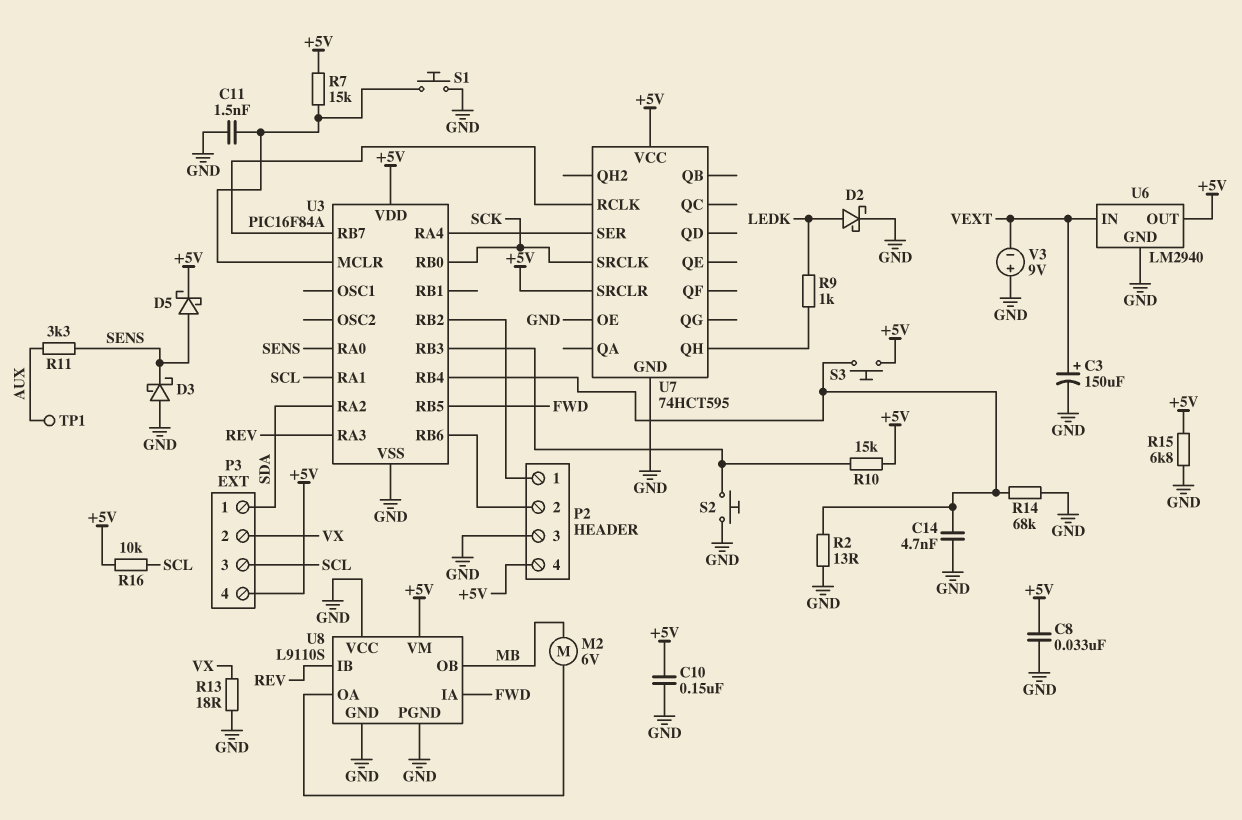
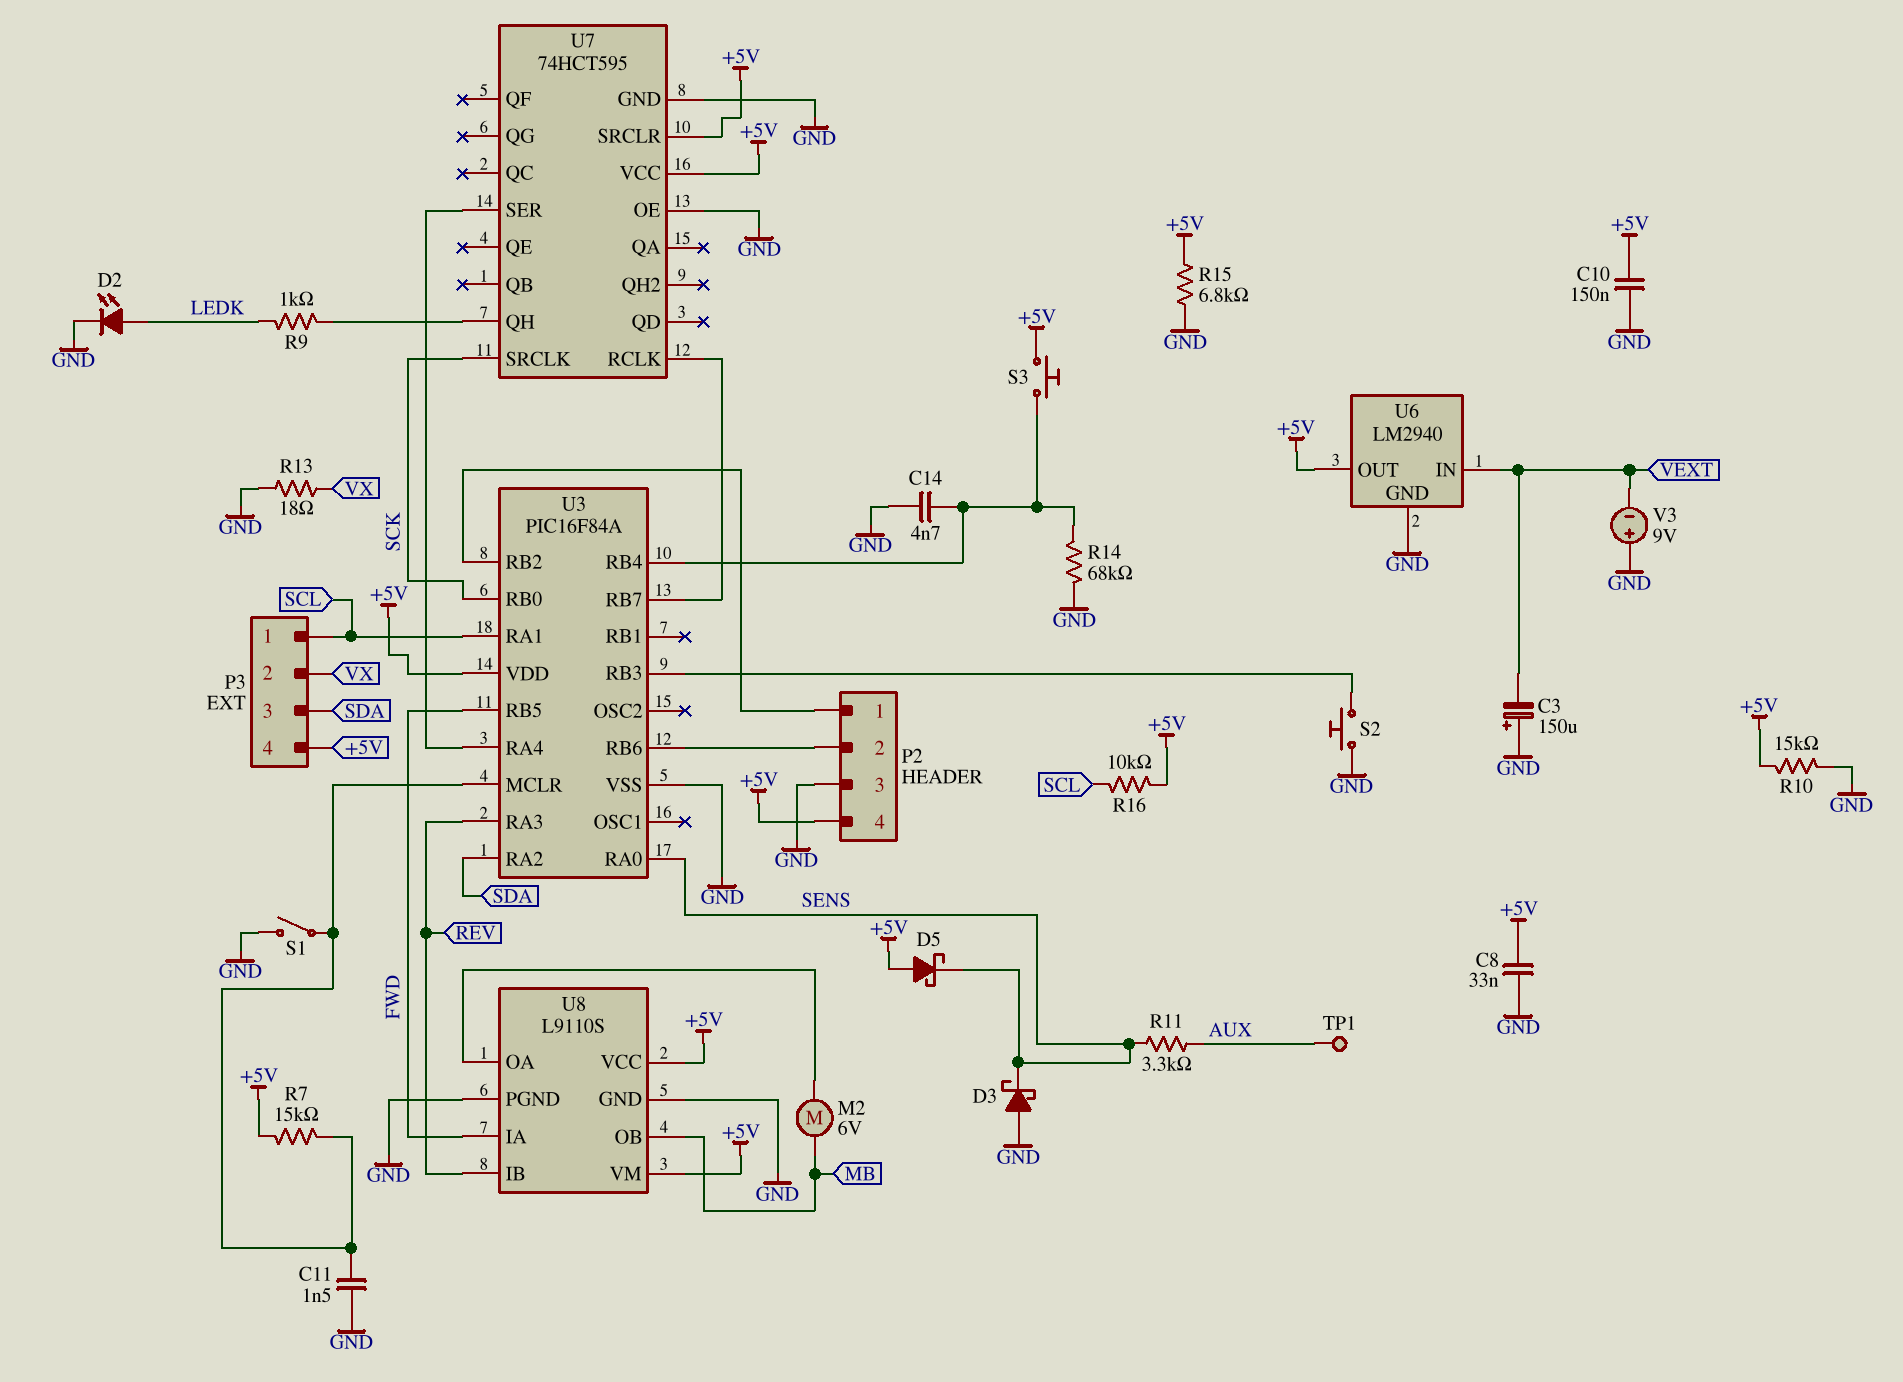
C3: 150uF (plus VEXT, minus GND) -> 150uF (plus GND, minus VEXT)
D2: schottky (A LEDK, K GND) -> LED (A LEDK, K GND)
D5: schottky (A SENS, K +5V) -> schottky (A +5V, K SENS)
P3 pin 1: SDA -> SCL
P3 pin 3: SCL -> SDA
R2: 13 (GND, U3/RB4) -> none
R10: 15k (+5V, U3/RB3) -> 15k (+5V, GND)
S1: button (GND, U3/MCLR) -> switch (GND, U3/MCLR)
U8 pin VCC: GND -> +5V

